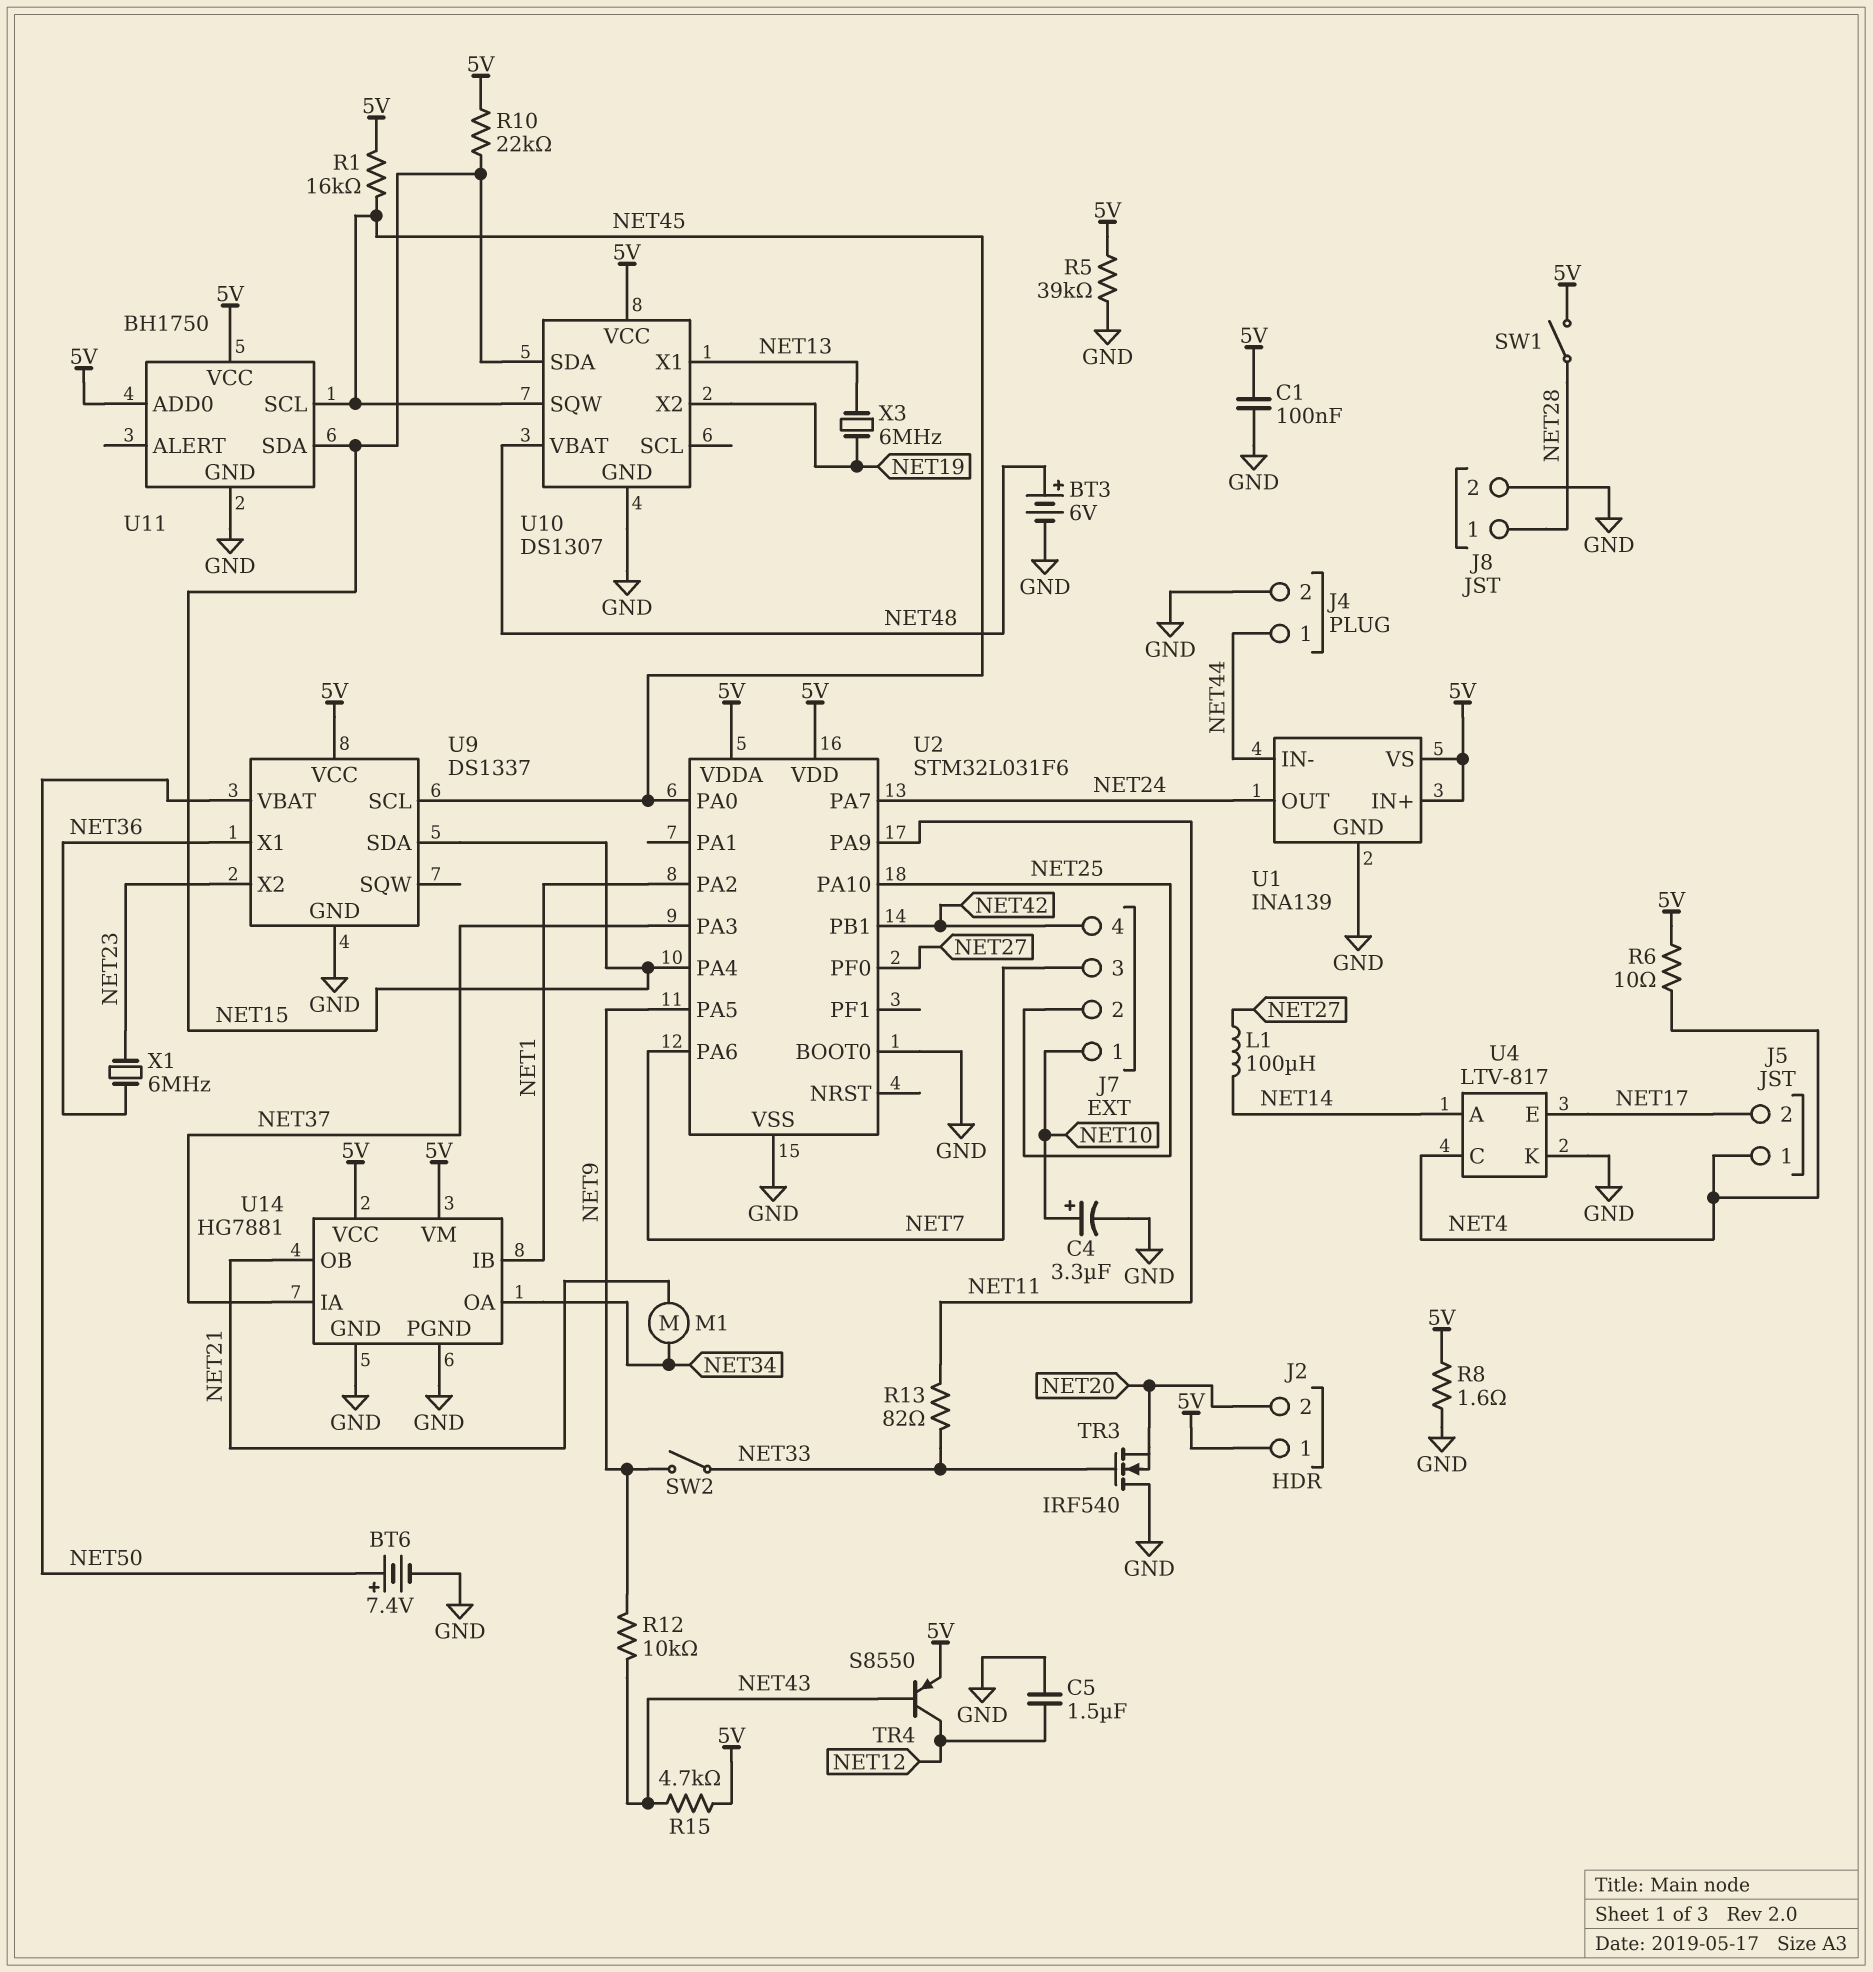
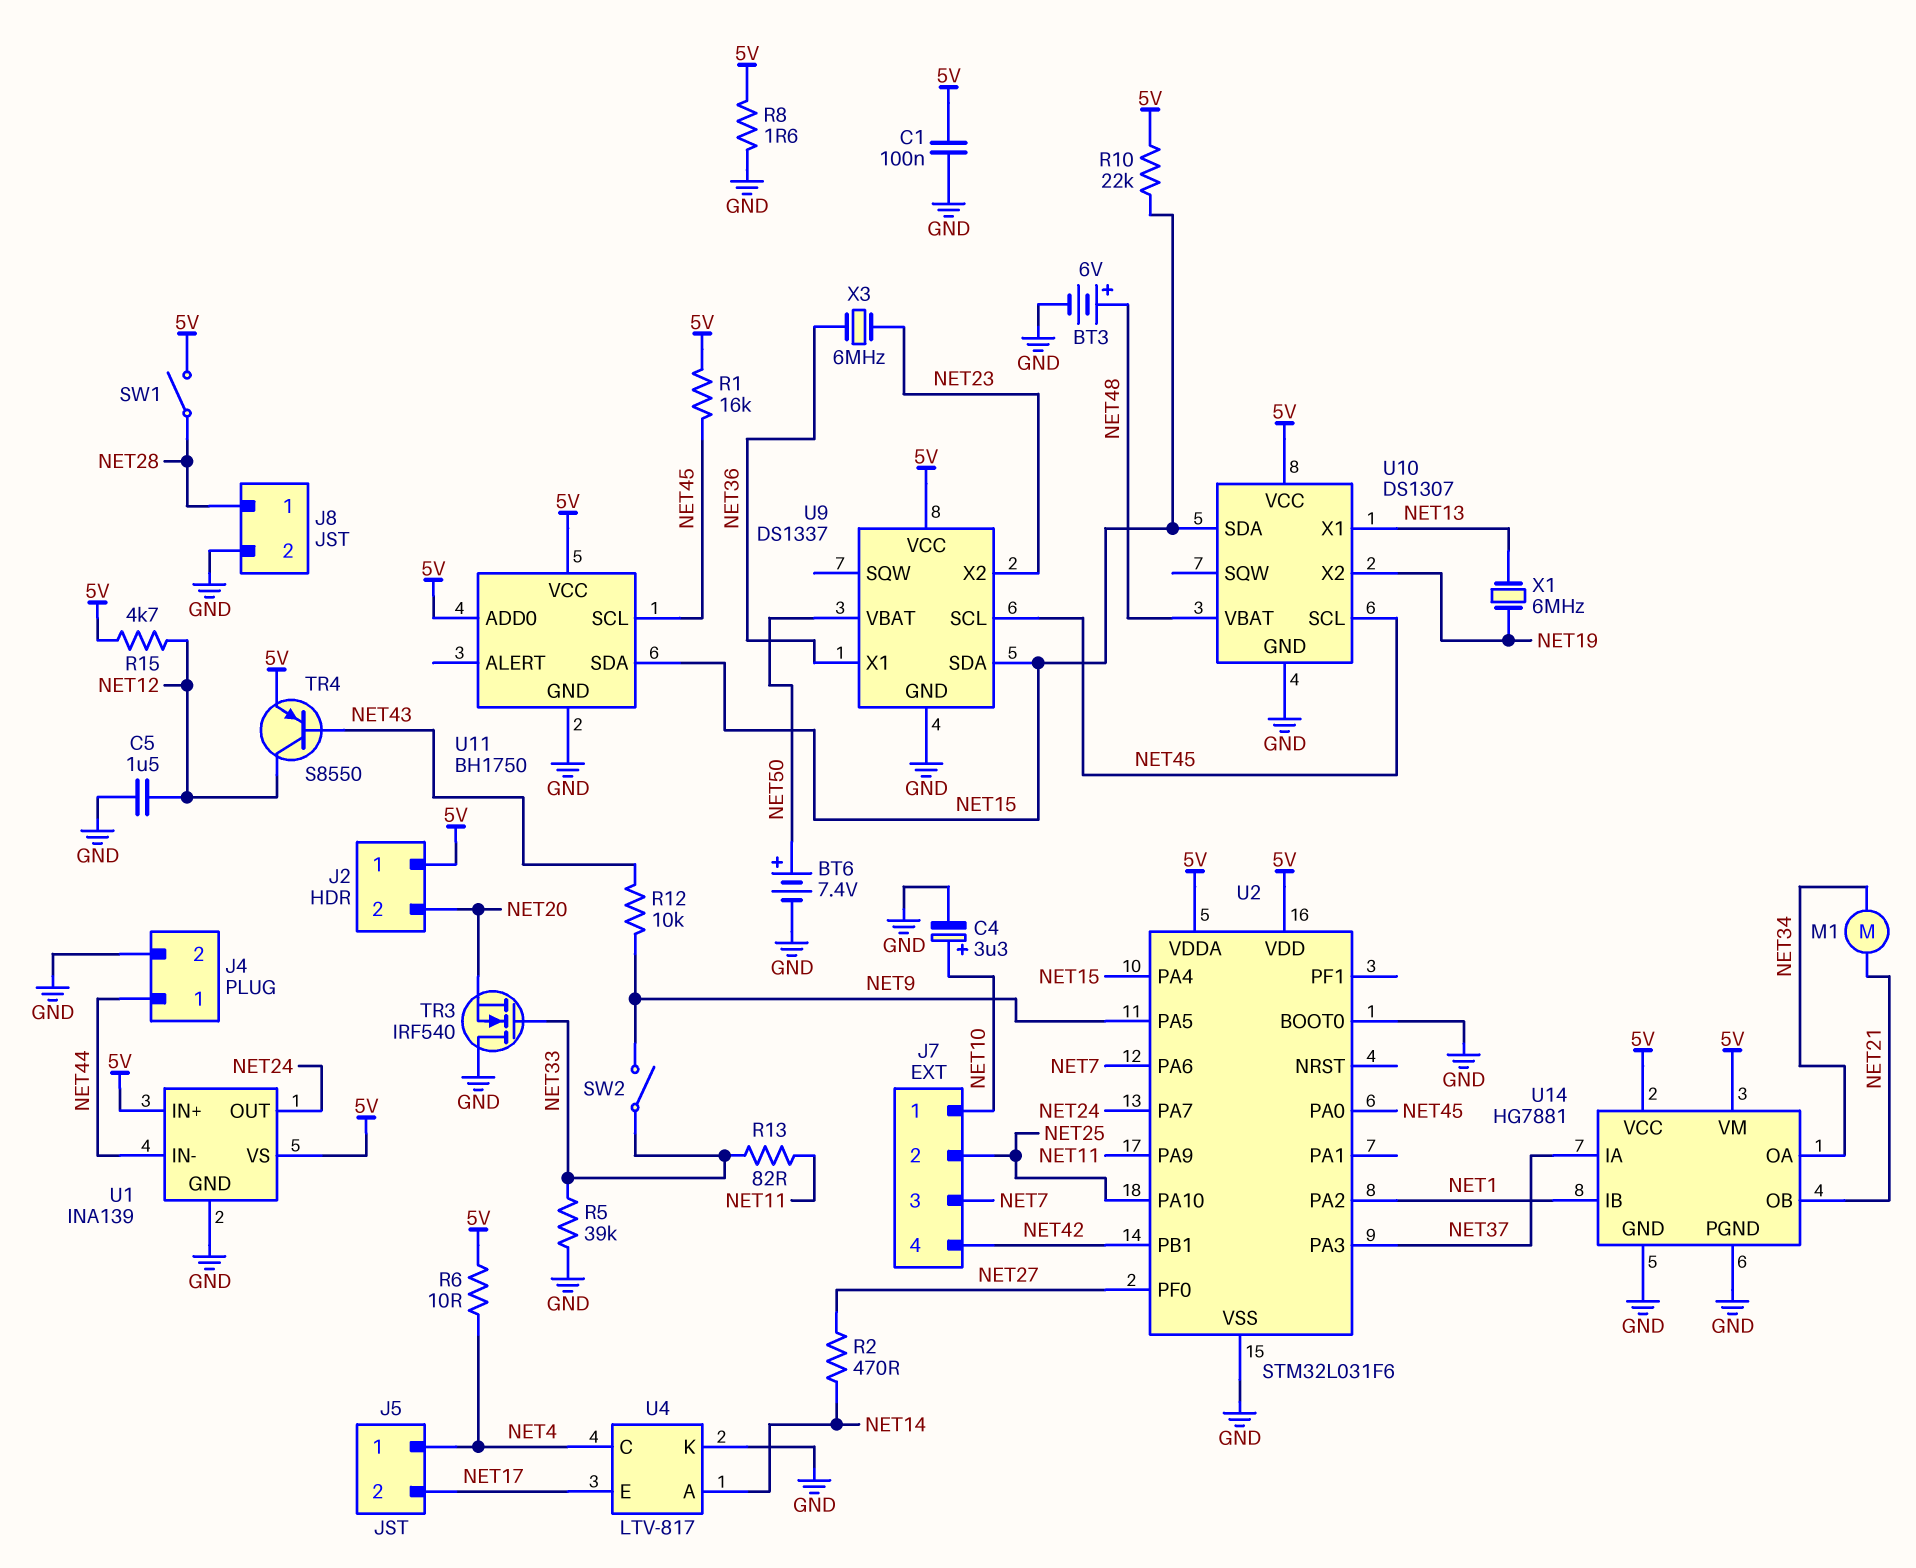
L1: 100uH (NET14, NET27) -> none
R2: none -> 470 (NET14, NET27)
R5: 39k (5V, GND) -> 39k (GND, NET33)
R15: 4.7k (5V, NET43) -> 4.7k (5V, NET12)
U10 pin SCL: none -> NET45
U10 pin SQW: NET45 -> none
X1: 6MHz (NET23, NET36) -> 6MHz (NET13, NET19)
X3: 6MHz (NET13, NET19) -> 6MHz (NET23, NET36)

